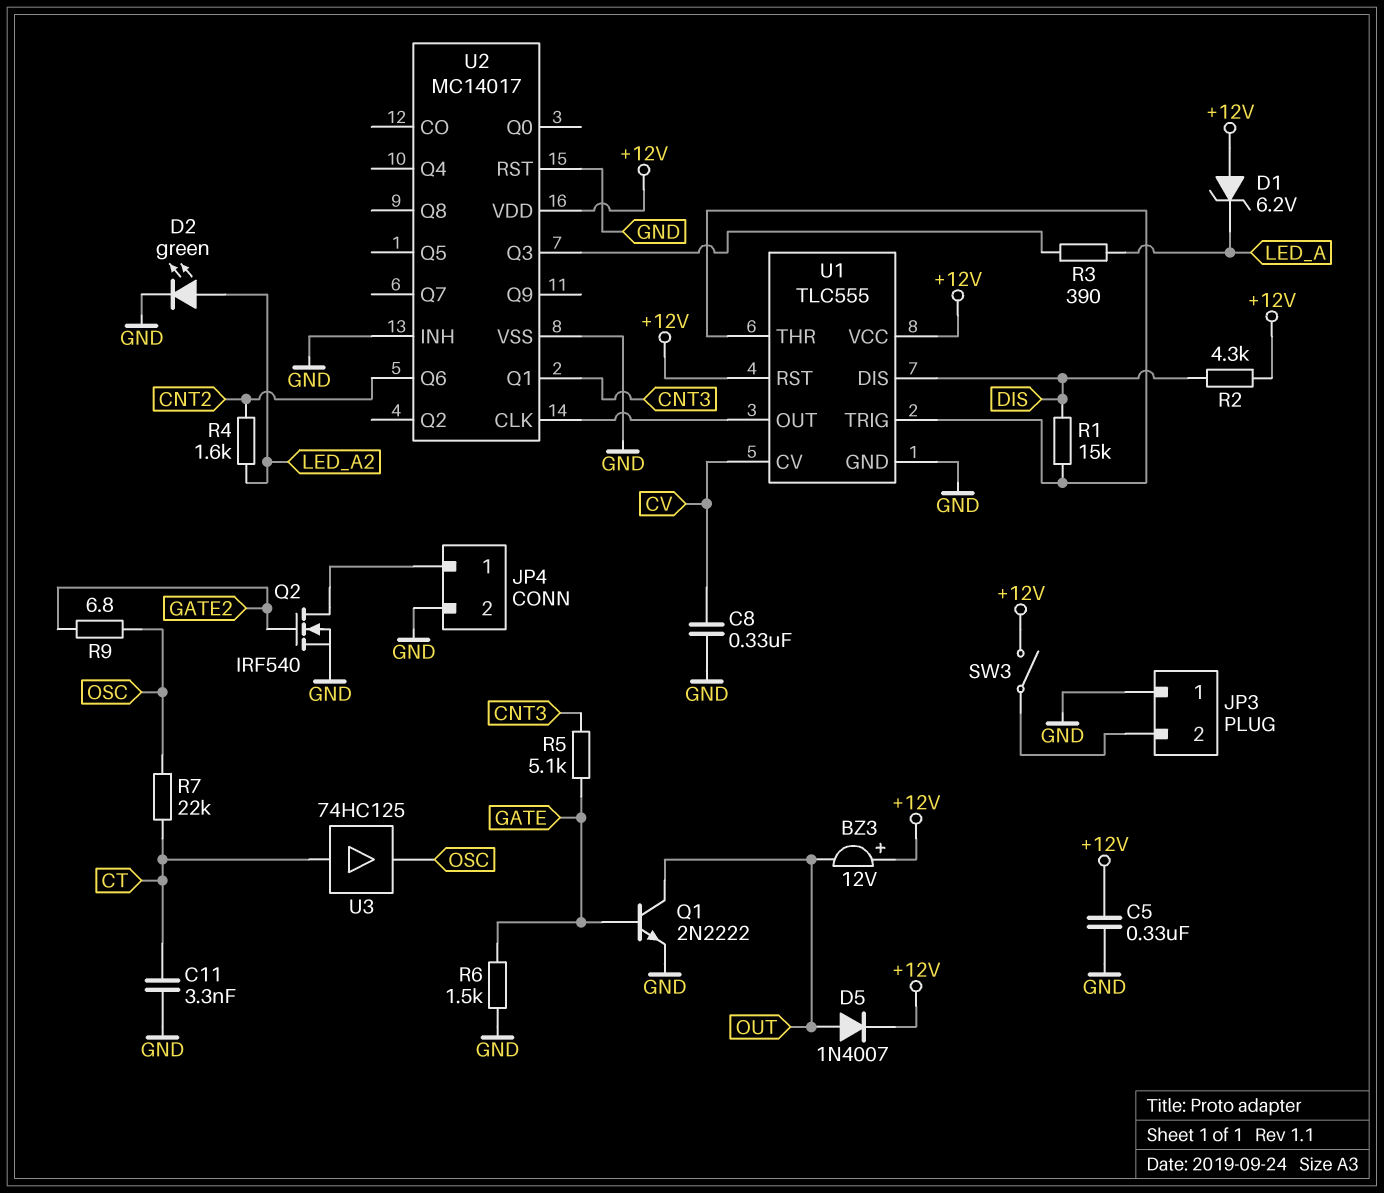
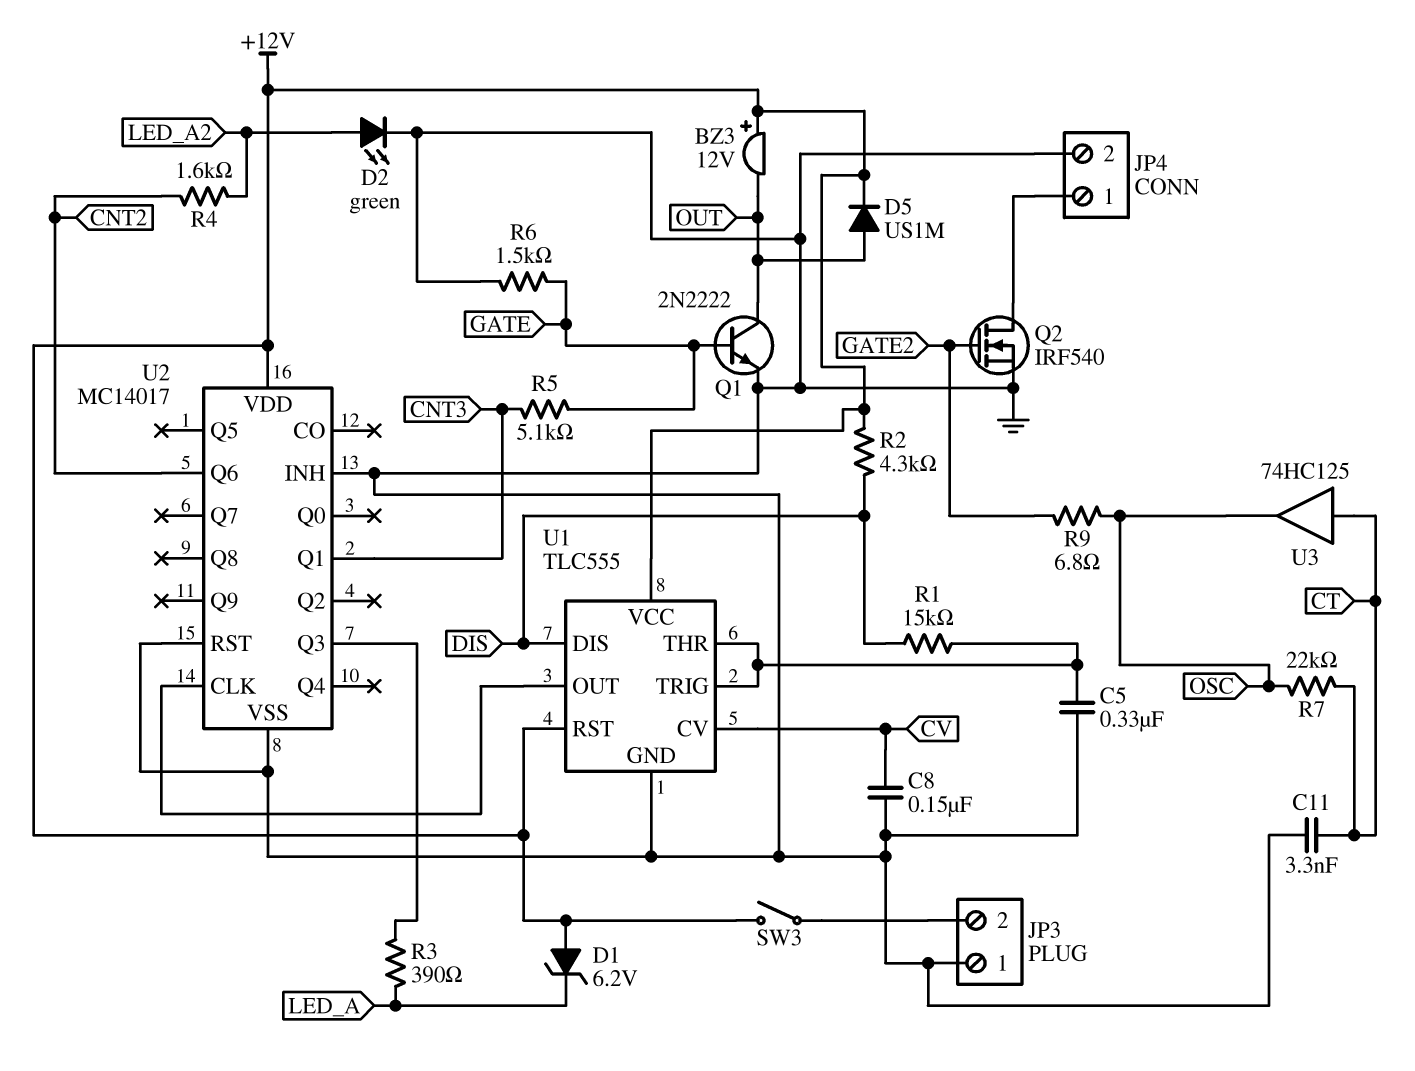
C5: 330nF (+12V, GND) -> 330nF (GND, U1/THR)
C8: 330nF (CV, GND) -> 150nF (CV, GND)
D5: diode 1N4007 (A OUT, K +12V) -> diode US1M (A OUT, K +12V)

